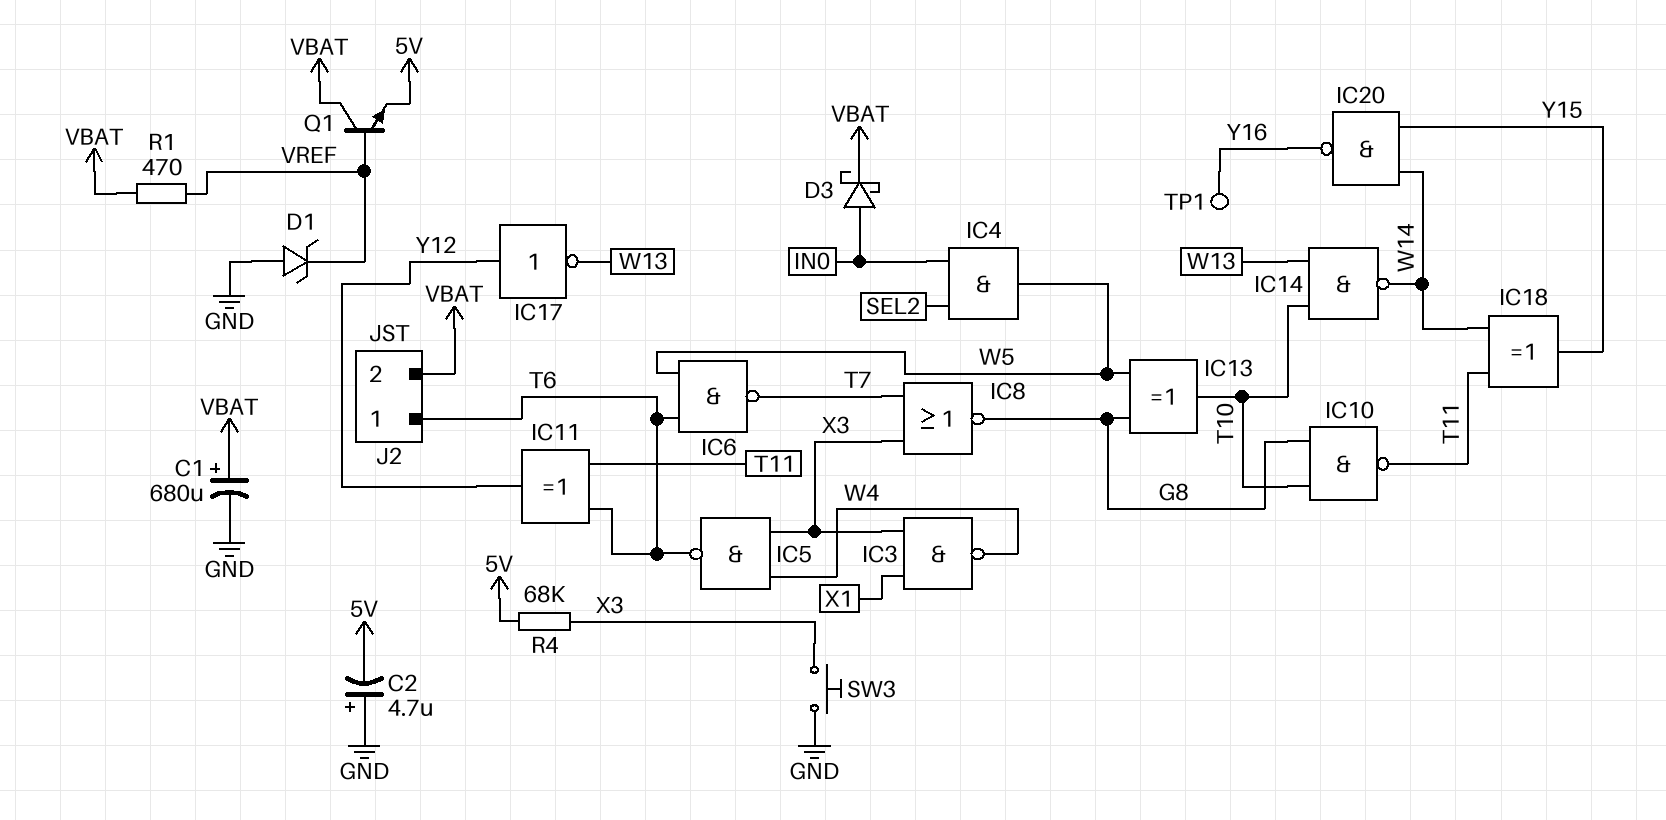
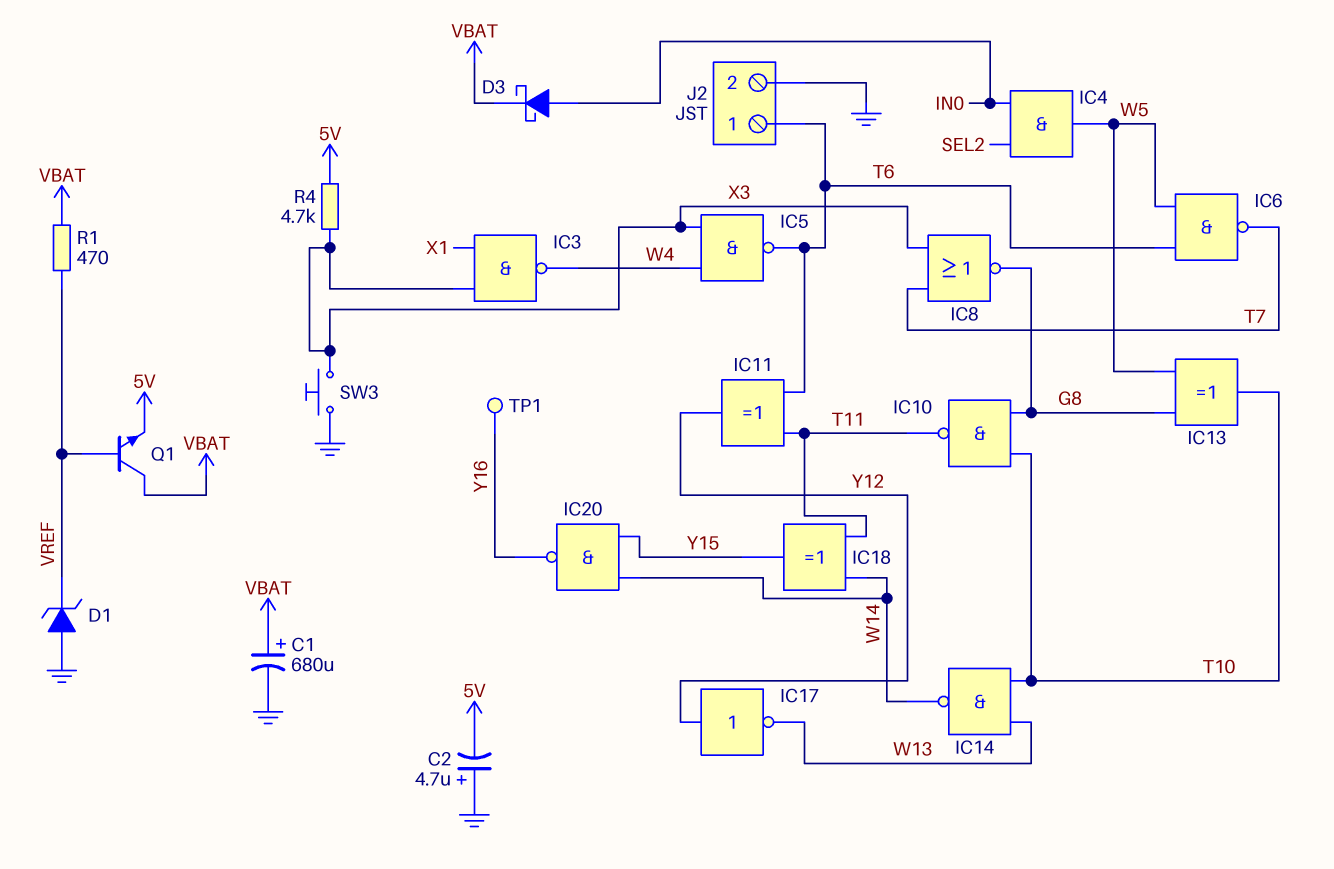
J2 pin 2: VBAT -> GND
R4: 68k (5V, X3) -> 4.7k (5V, X3)

